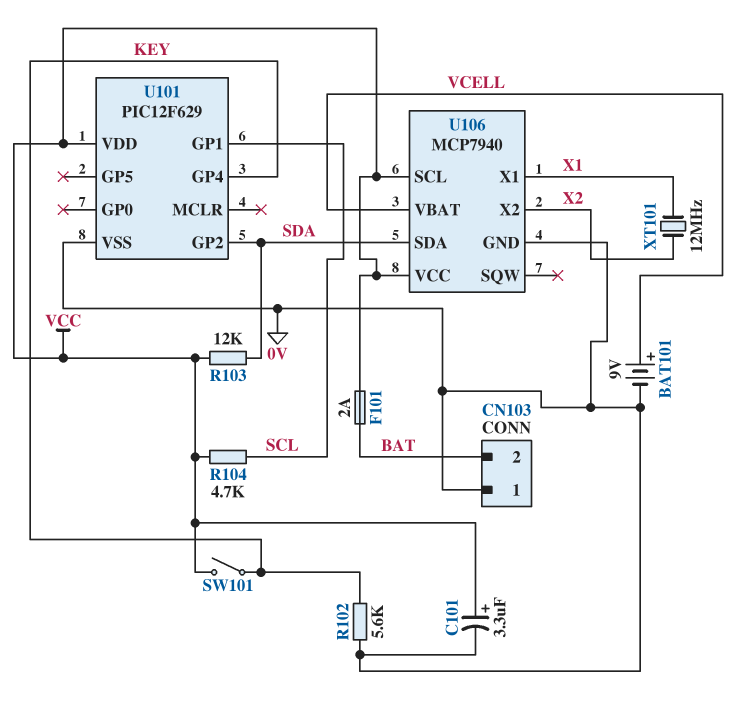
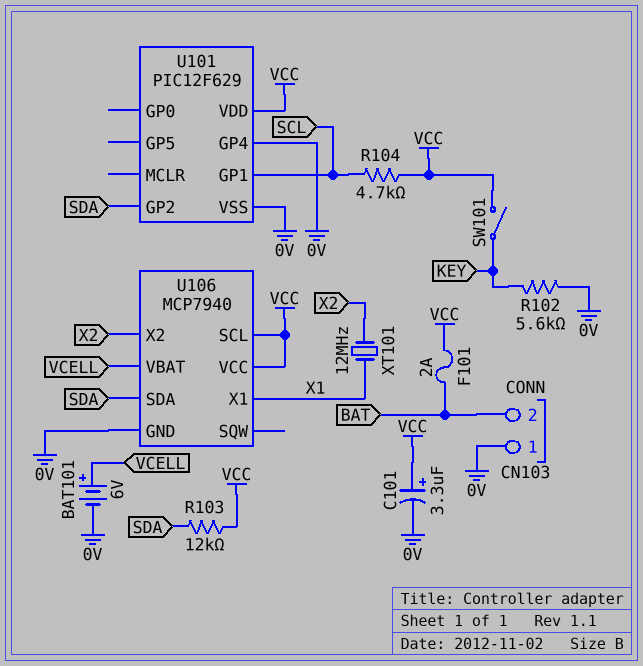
BAT101: 9V (plus VCELL, minus 0V) -> 6V (plus VCELL, minus 0V)
U101 pin GP4: KEY -> 0V

